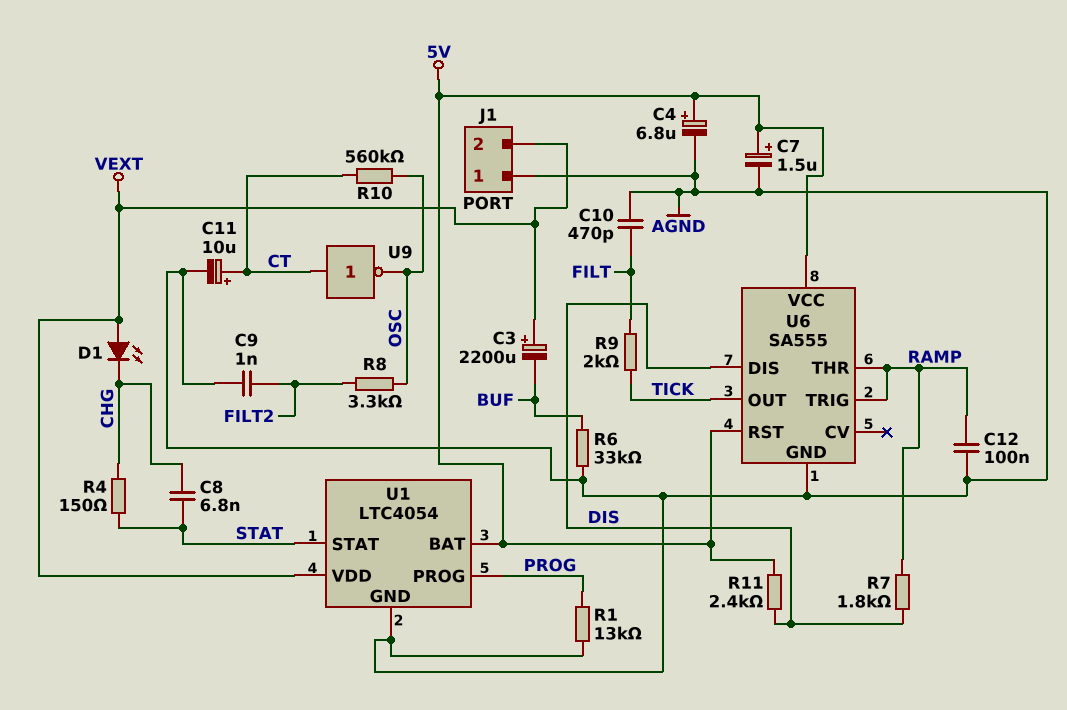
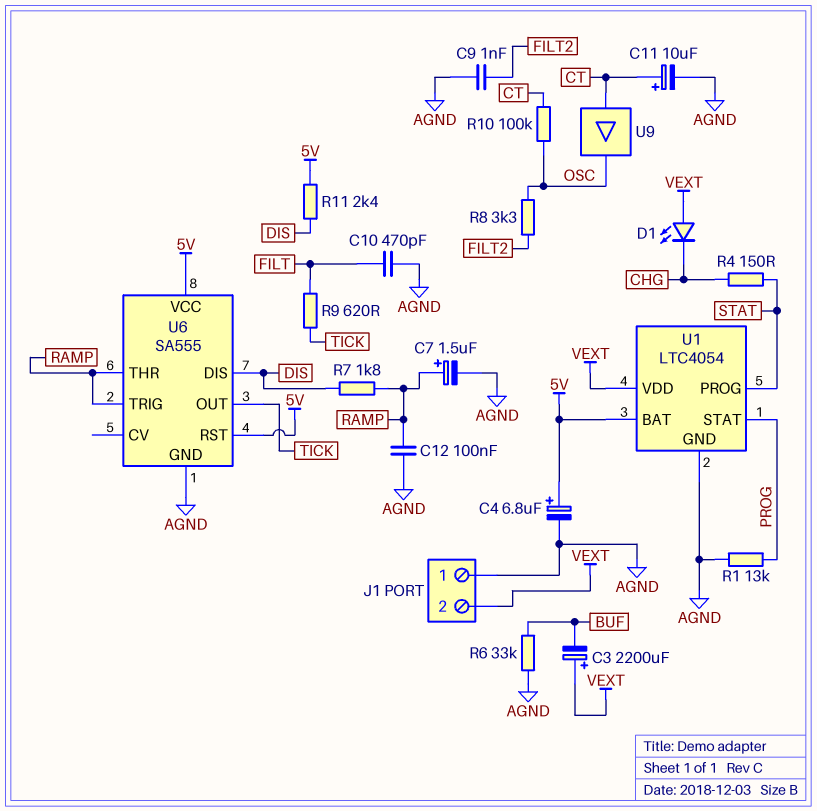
C7: 1.5uF (plus 5V, minus AGND) -> 1.5uF (plus RAMP, minus AGND)
C8: 6.8nF (CHG, STAT) -> none
R9: 2k (FILT, TICK) -> 620 (FILT, TICK)
R10: 560k (CT, OSC) -> 100k (CT, OSC)
U1 pin PROG: PROG -> STAT
U1 pin STAT: STAT -> PROG
U9: NOT (in CT, out OSC) -> buffer (in CT, out OSC)

